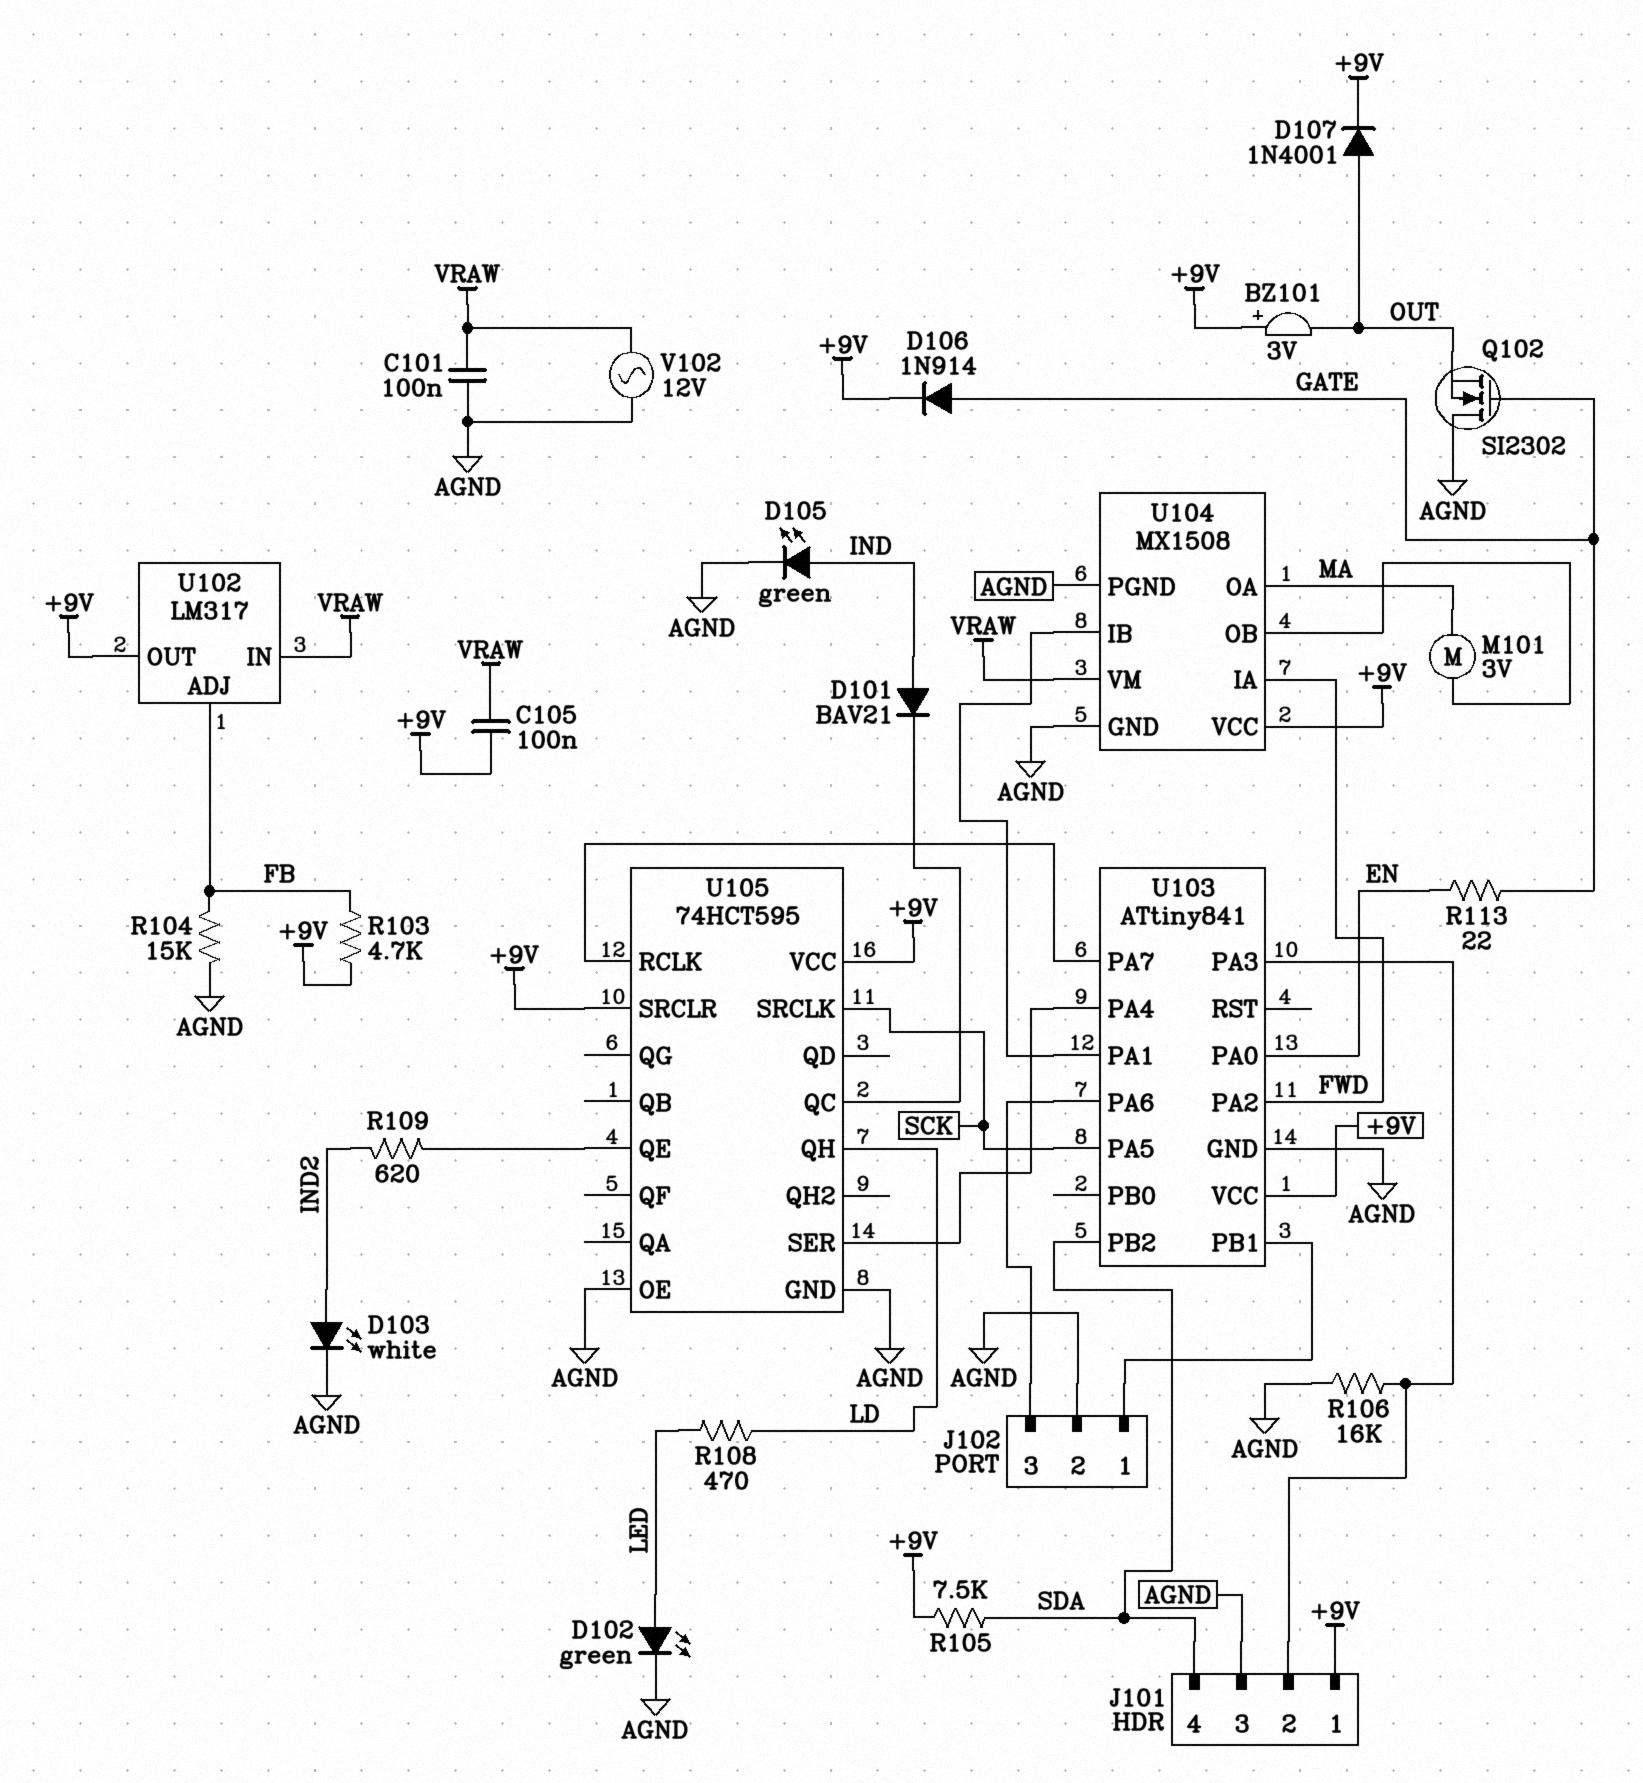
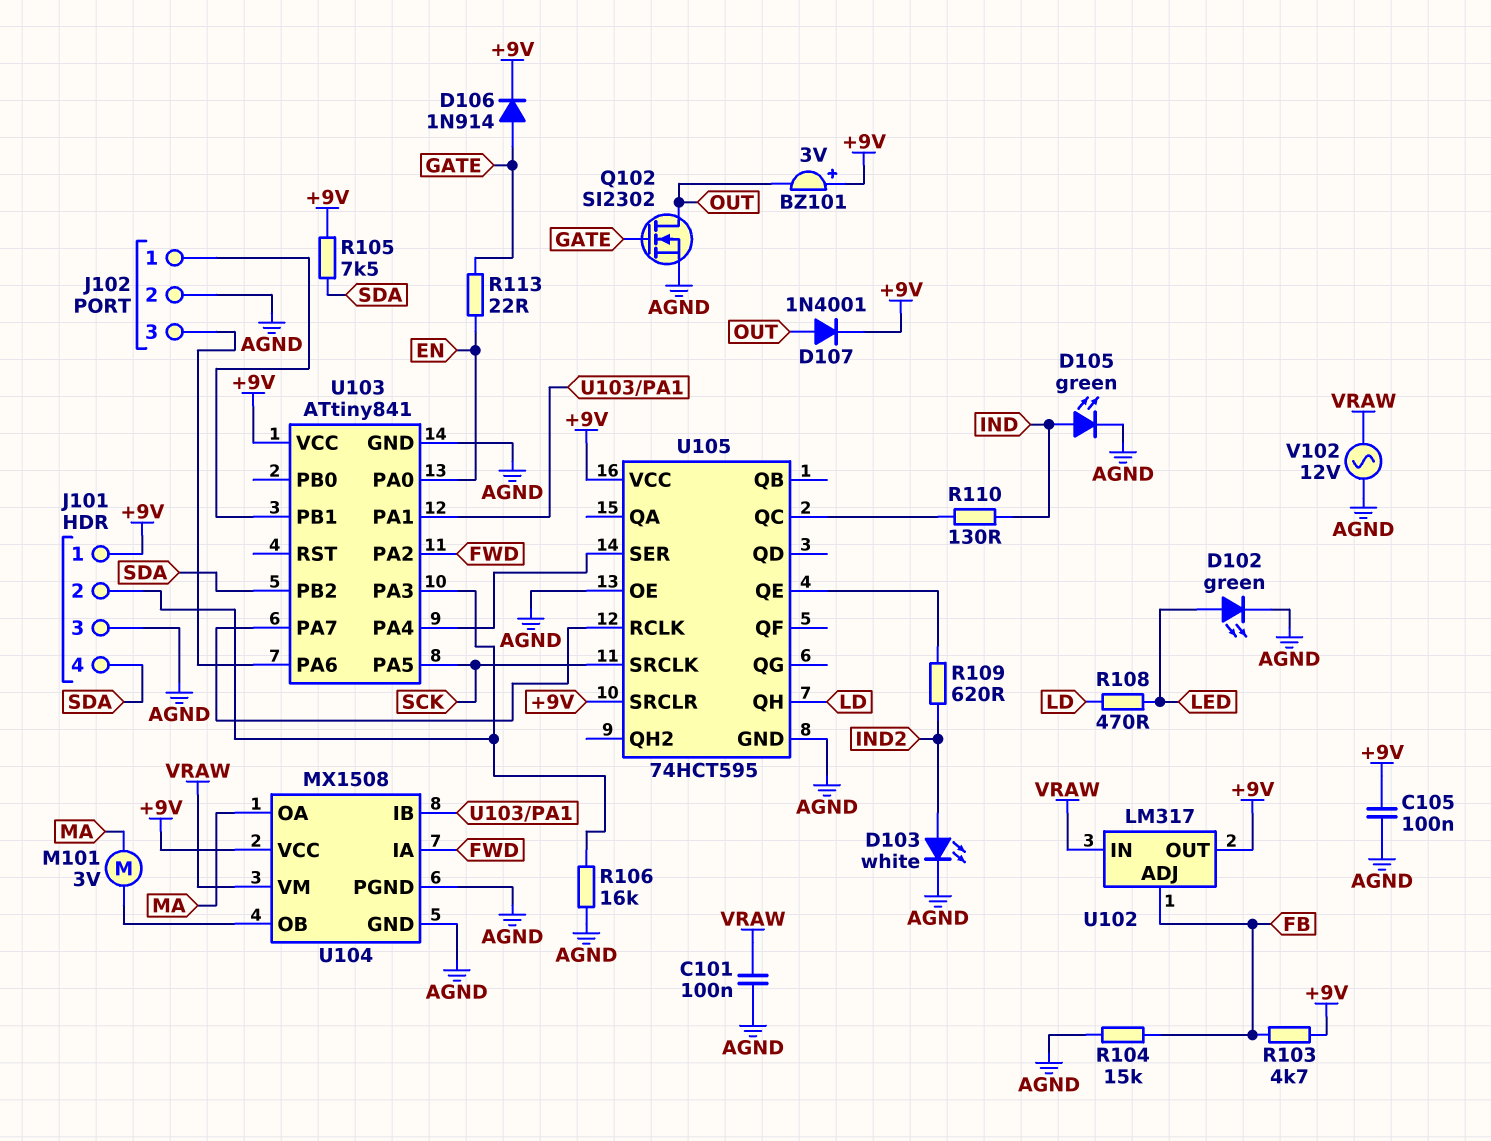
C105: 100nF (+9V, VRAW) -> 100nF (+9V, AGND)
D101: diode BAV21 (A IND, K U105/QC) -> none
Q102: NMOS SI2302 (G GATE, D AGND, S OUT) -> NMOS SI2302 (G GATE, D OUT, S AGND)
R110: none -> 130 (IND, U105/QC)

